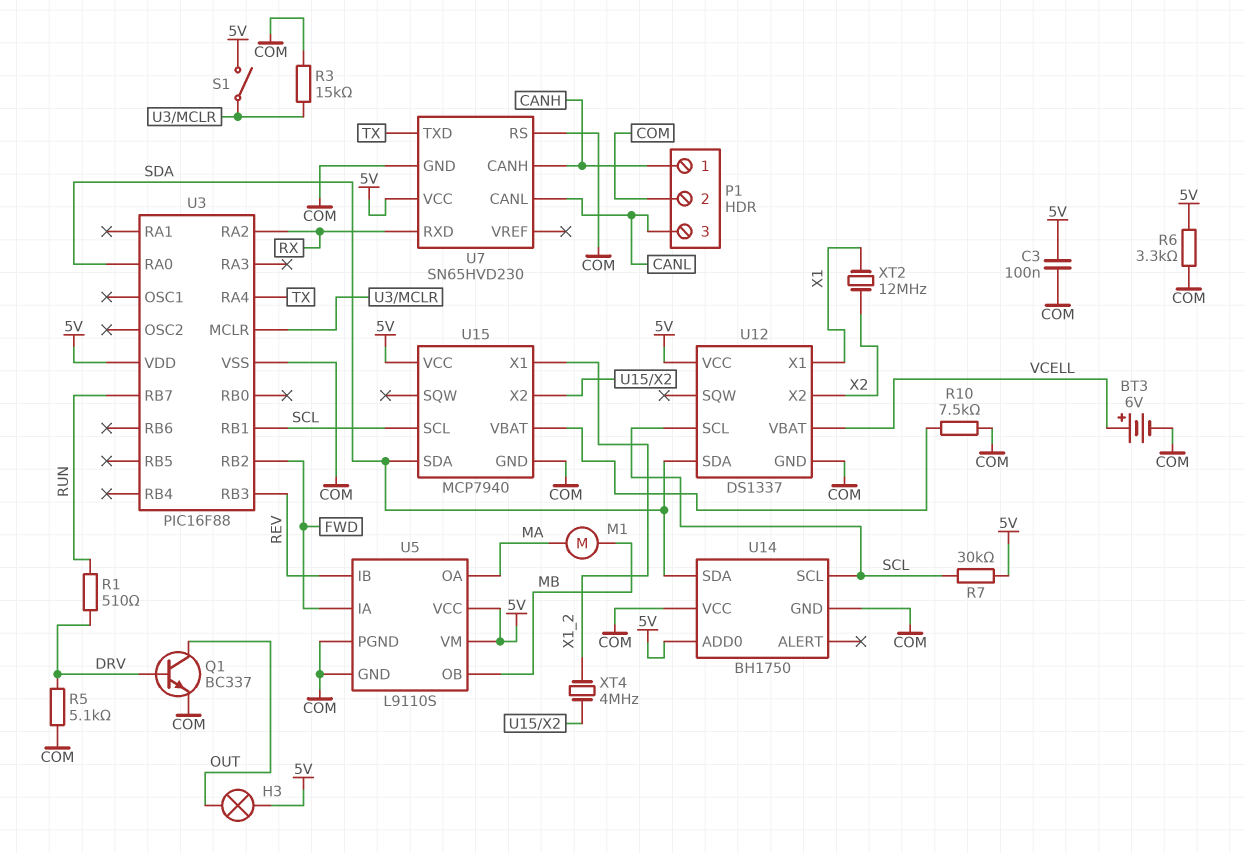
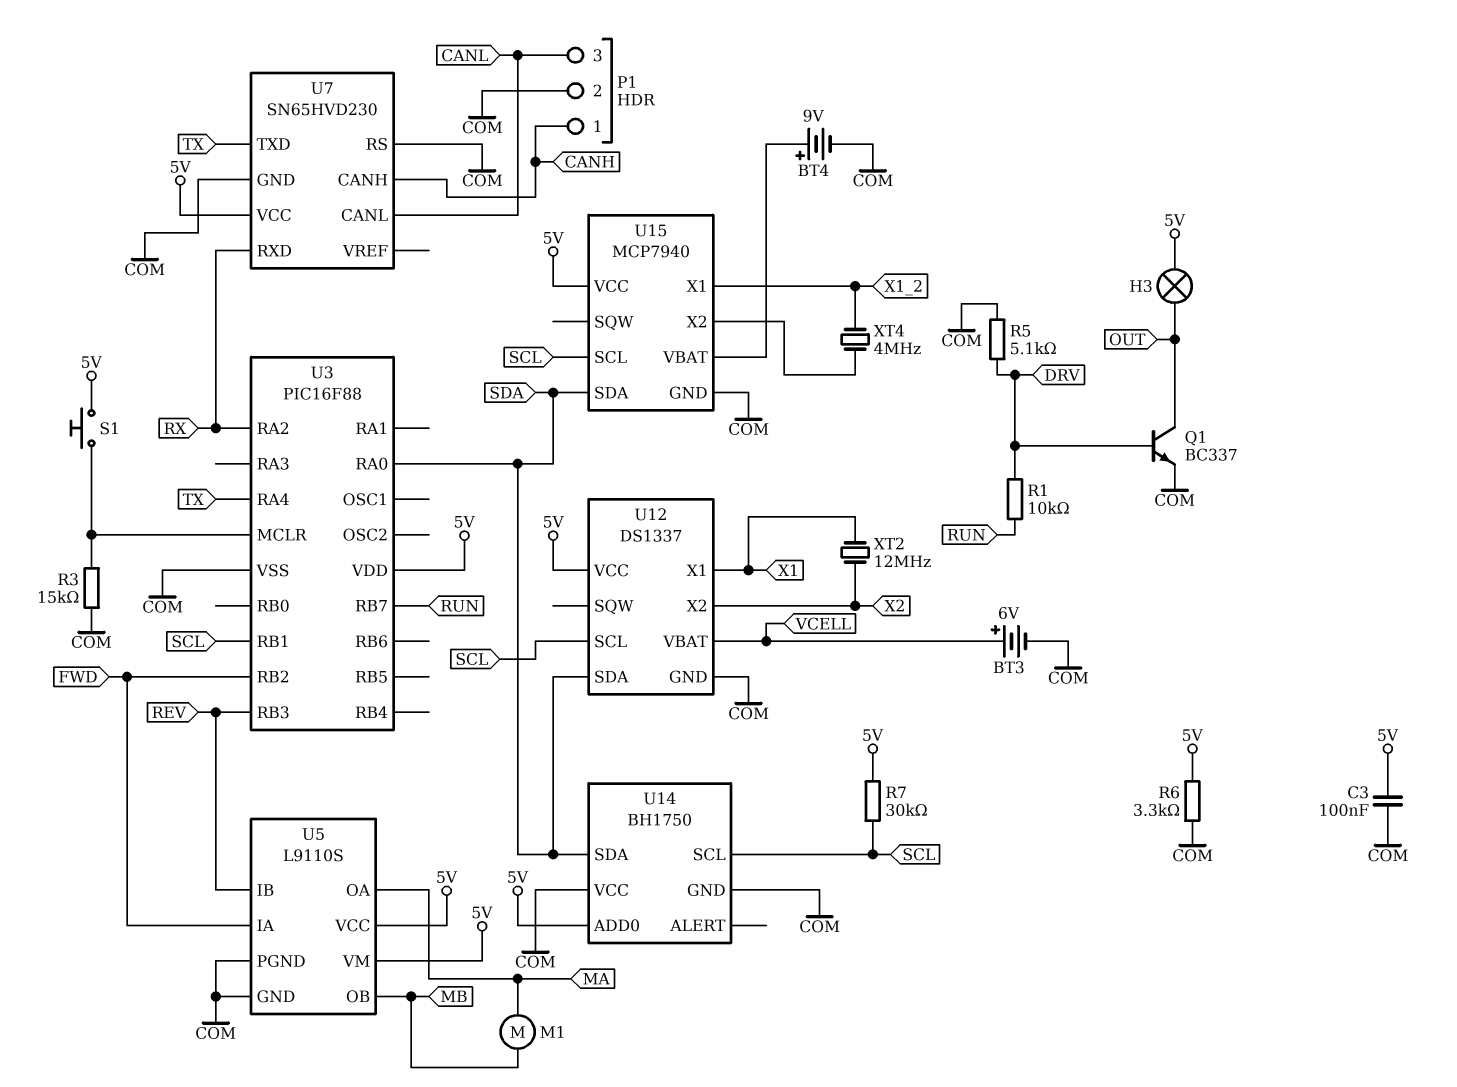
BT4: none -> 9V (plus U15/VBAT, minus COM)
R1: 510 (DRV, RUN) -> 10k (DRV, RUN)
R10: 7.5k (COM, U15/VBAT) -> none
S1: switch (5V, U3/MCLR) -> button (5V, U3/MCLR)

